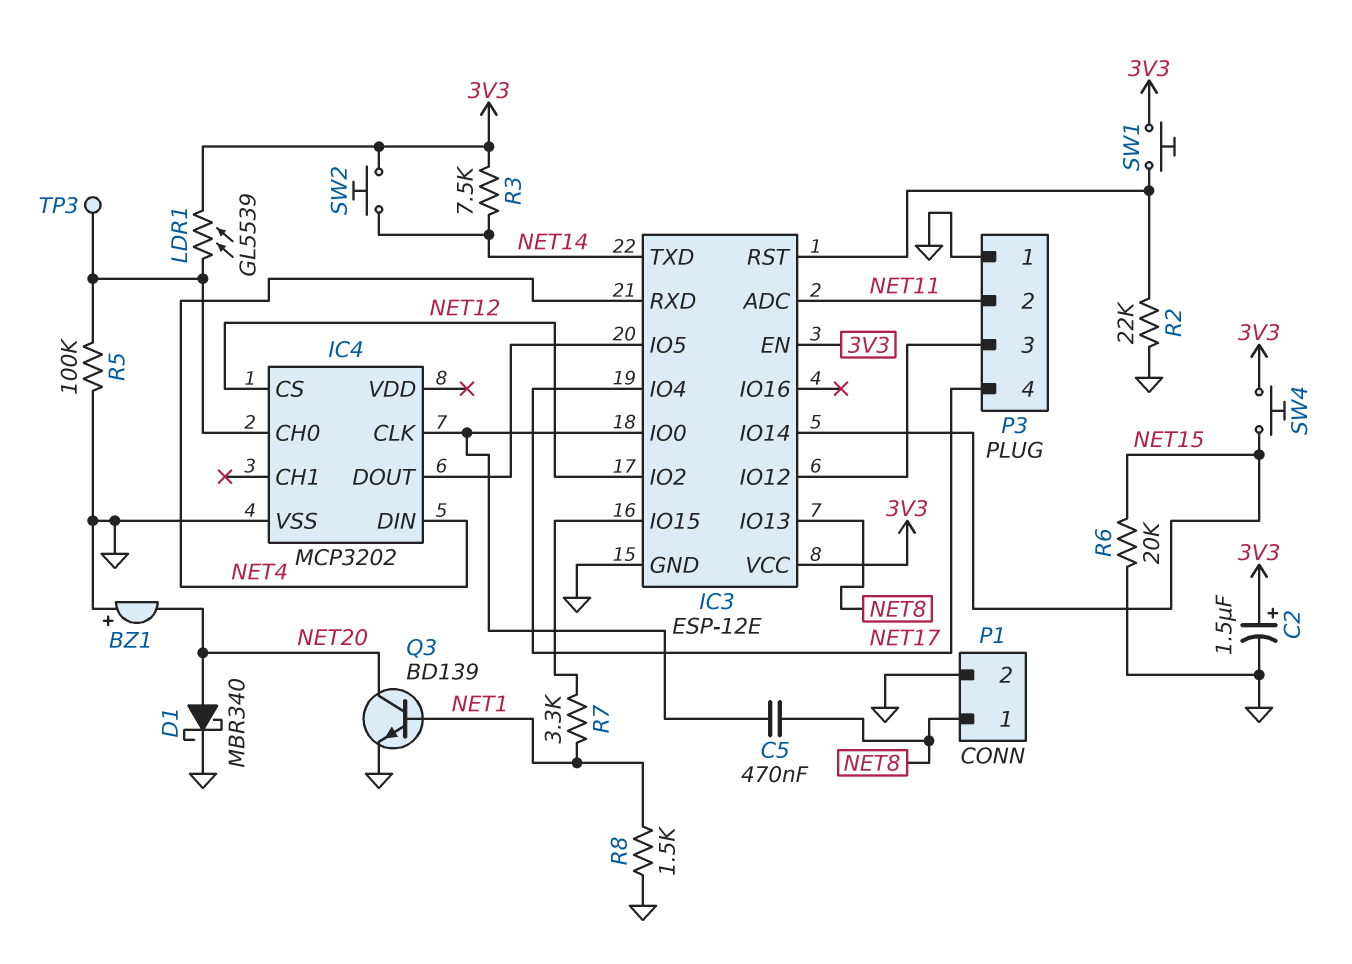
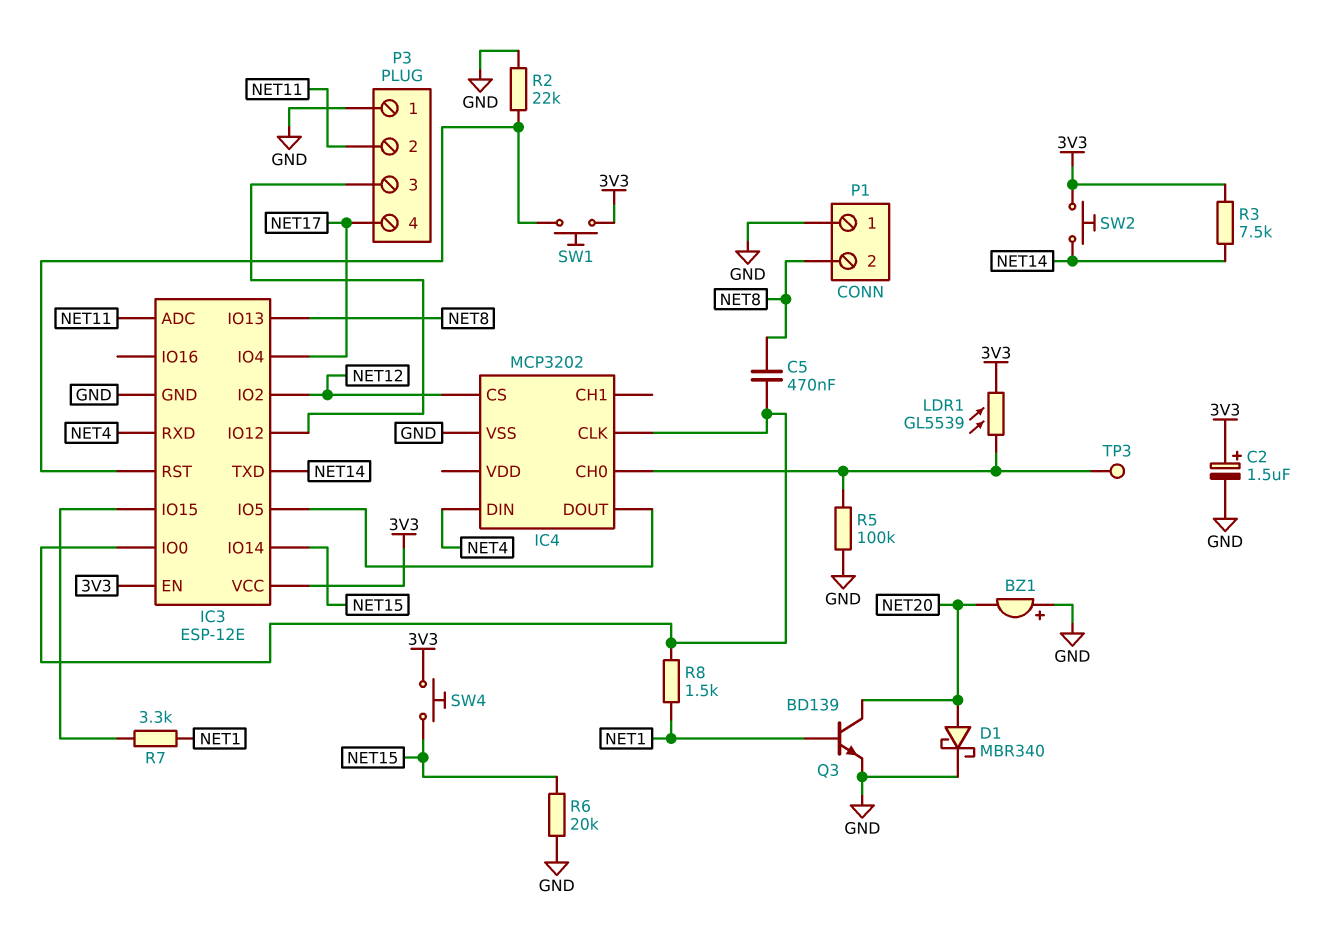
P1 pin 1: NET8 -> GND
P1 pin 2: GND -> NET8
R8: 1.5k (GND, NET1) -> 1.5k (IC3/IO0, NET1)

